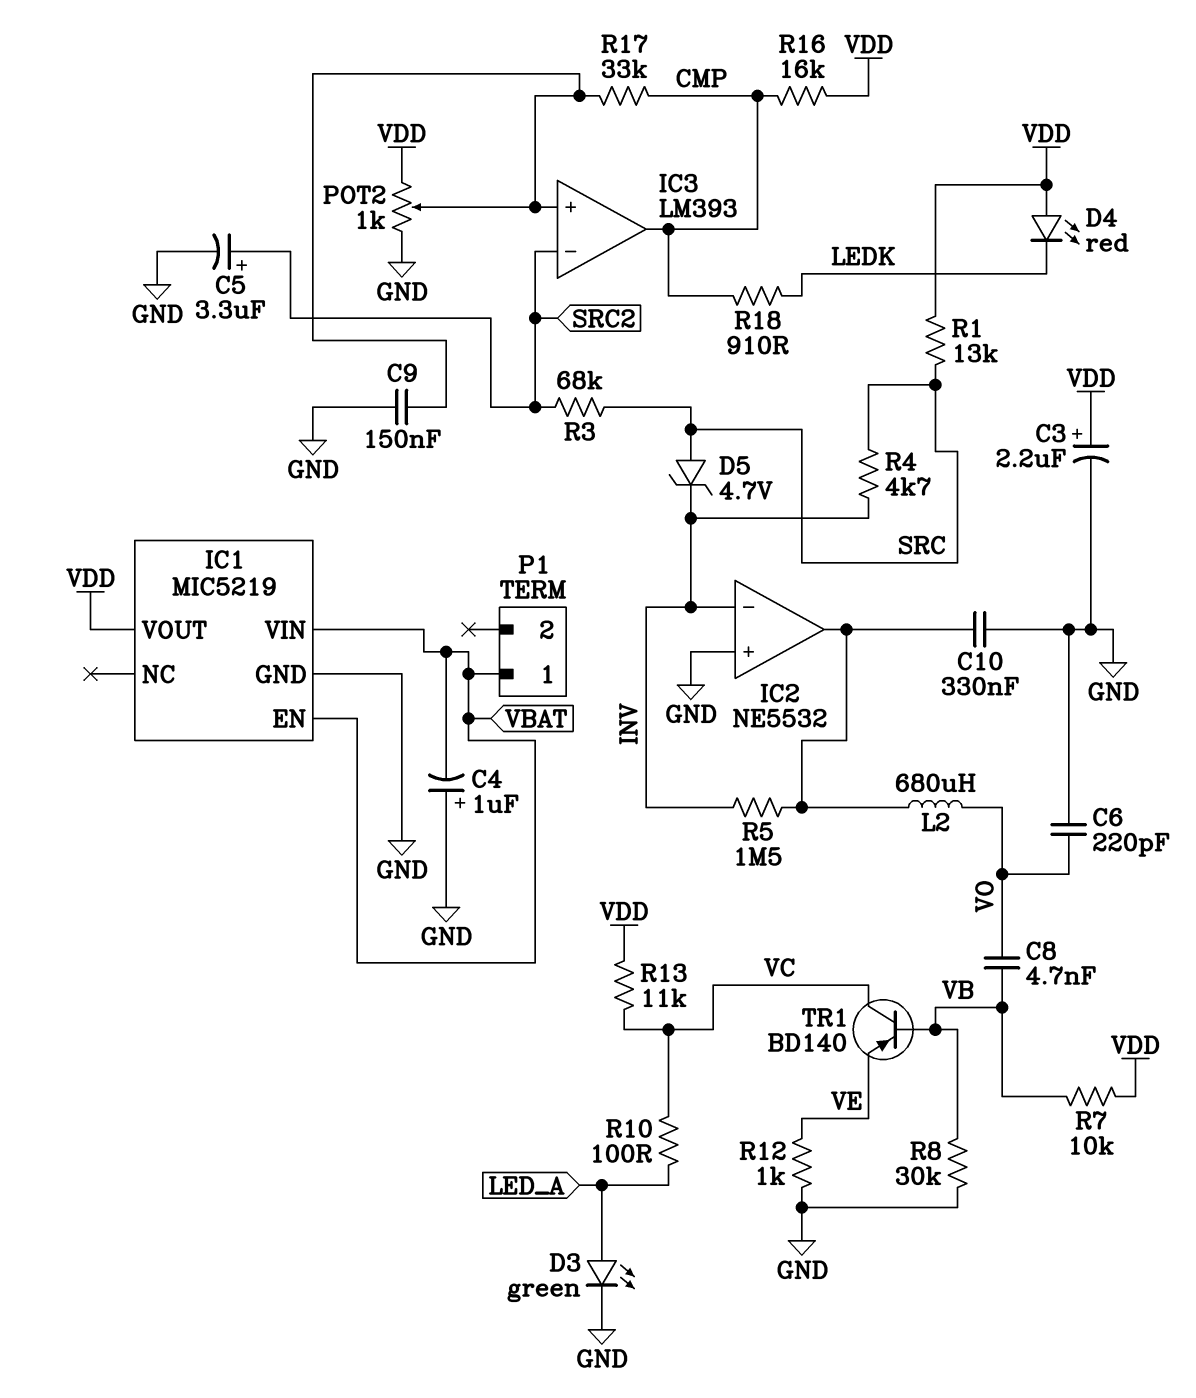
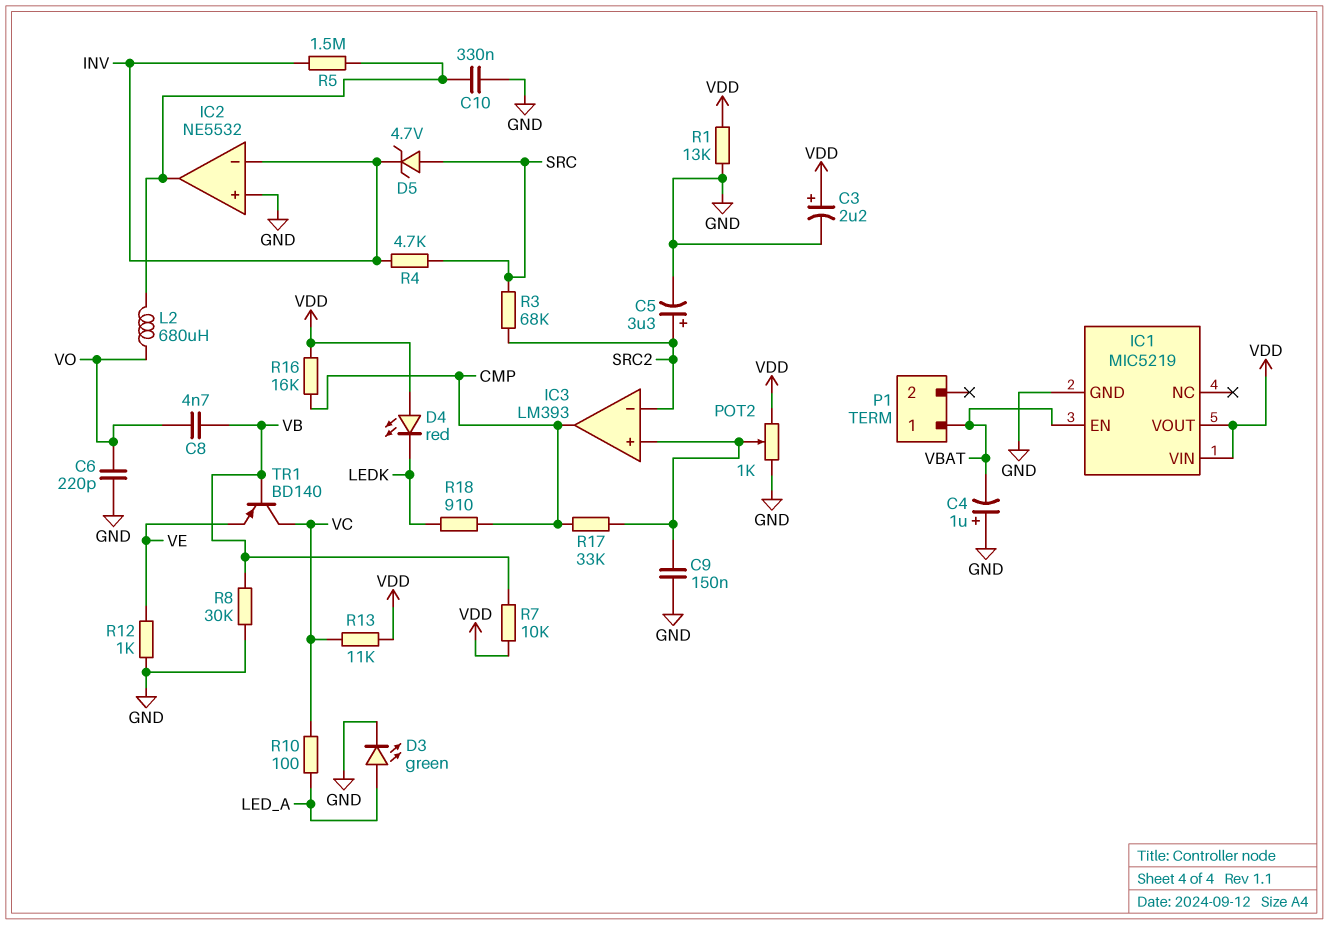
IC1 pin VIN: VBAT -> VDD
R1: 13k (SRC, VDD) -> 13k (GND, VDD)

